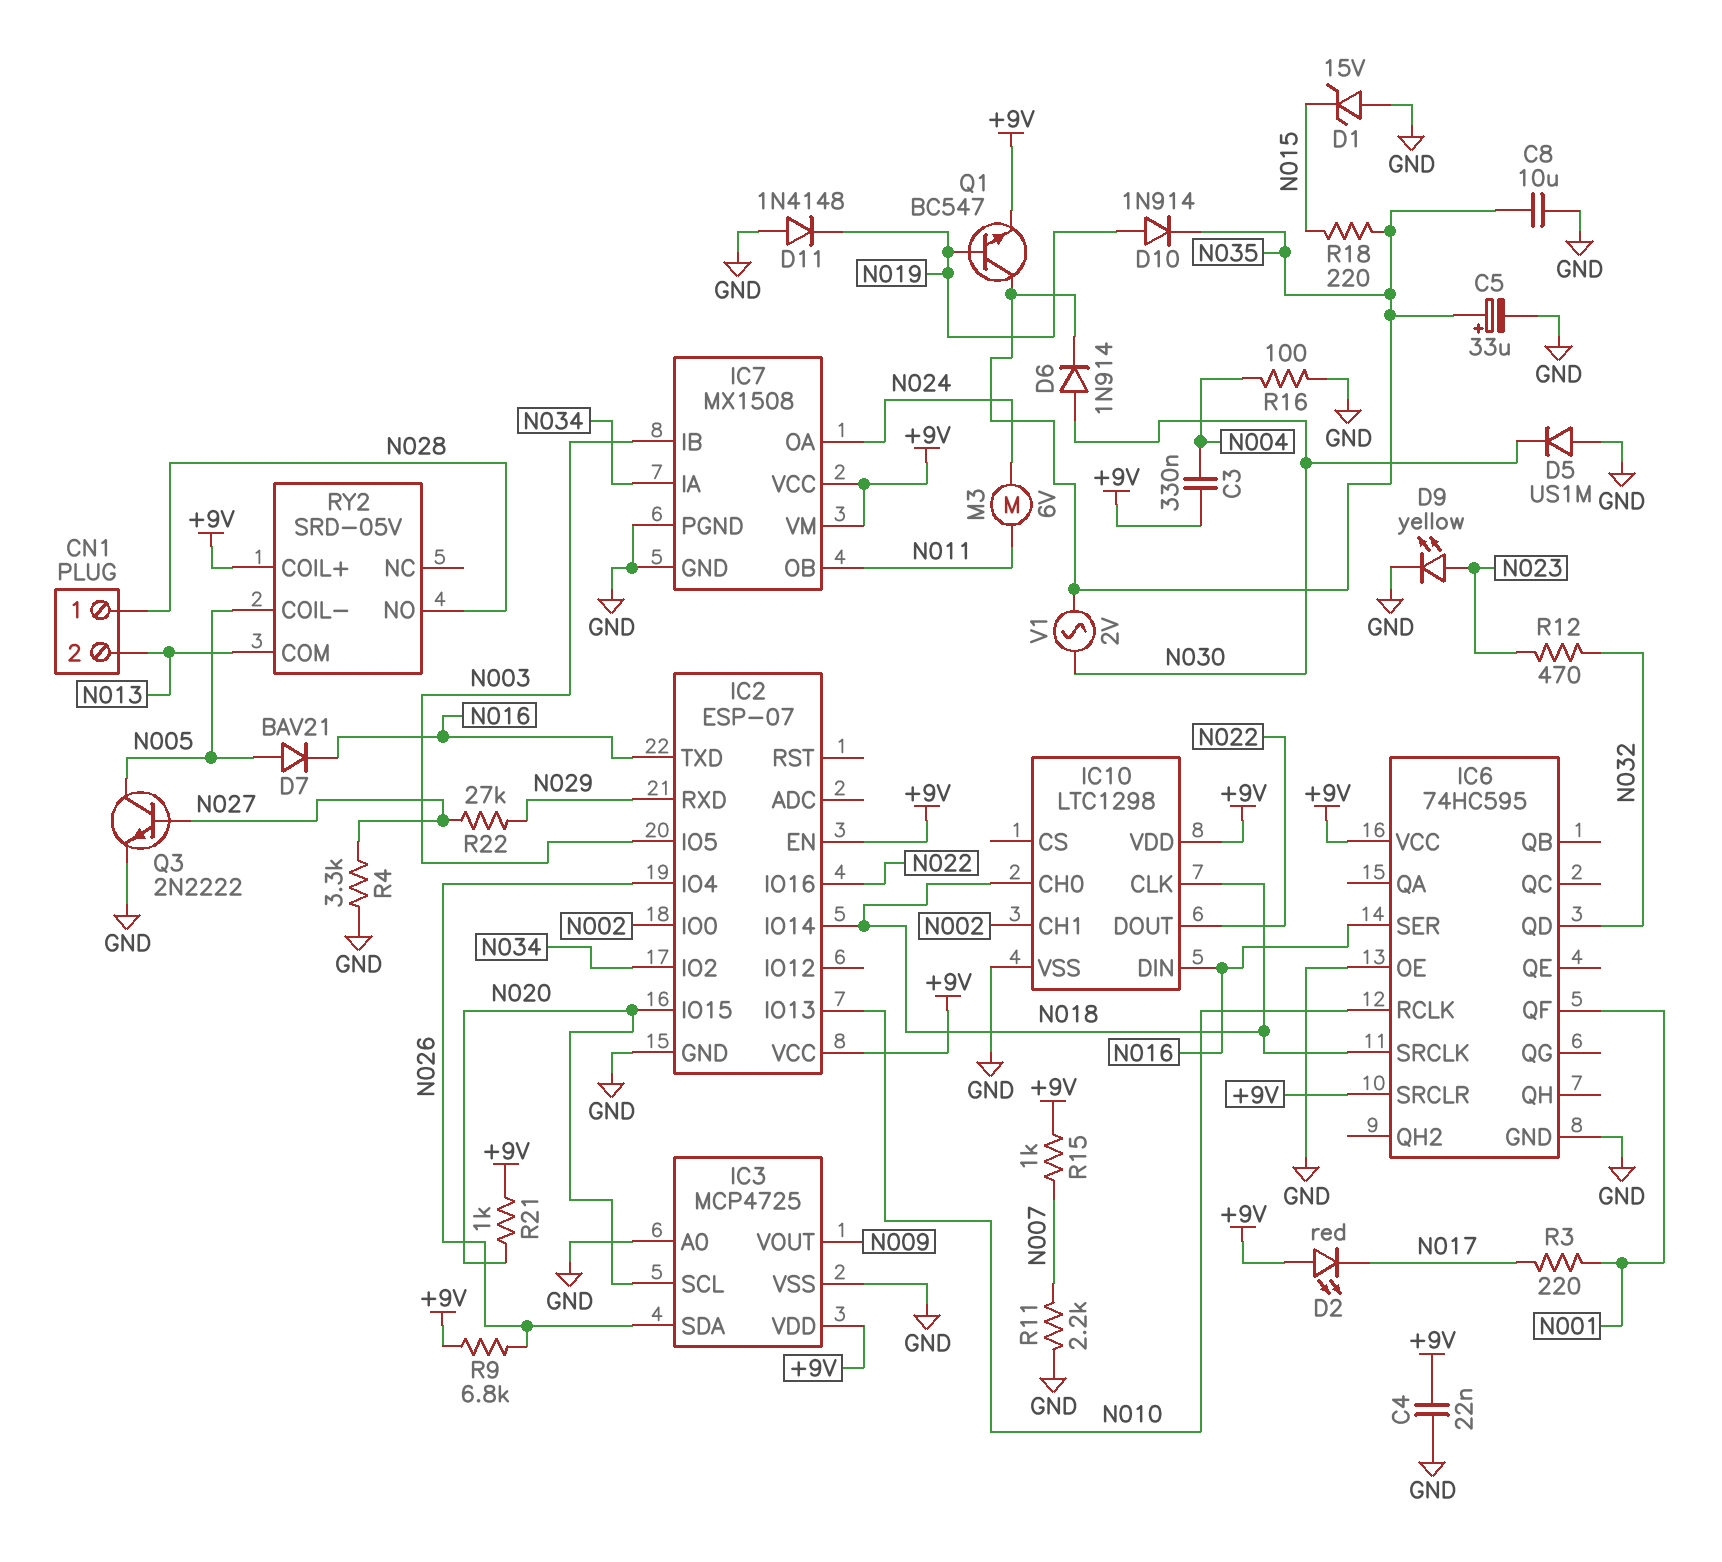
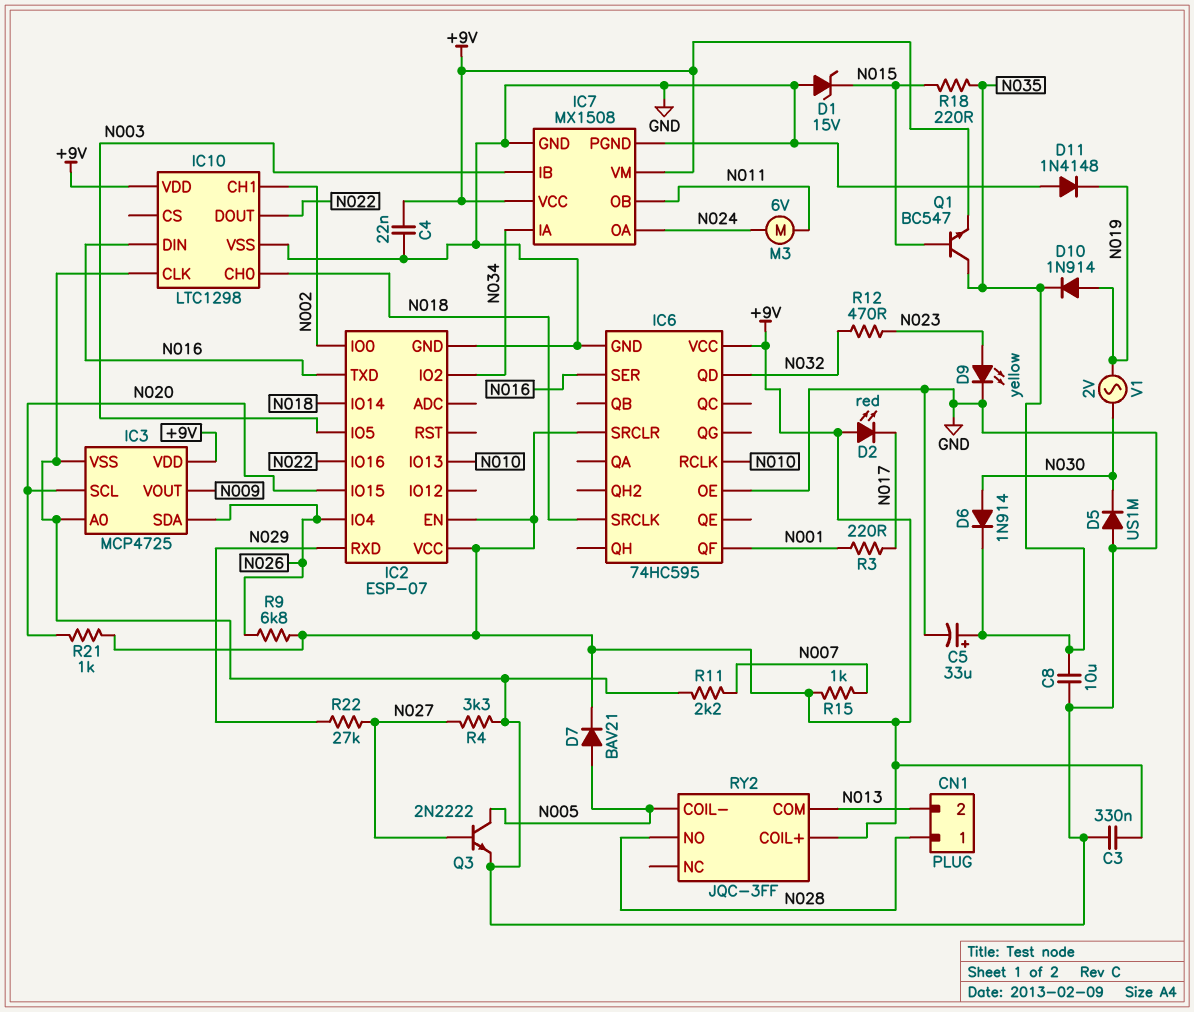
C3: 330nF (+9V, N004) -> 330nF (+9V, GND)
D7: diode BAV21 (A N005, K N016) -> diode BAV21 (A N005, K +9V)
IC10 pin CLK: N018 -> GND
Q1: NPN BC547 (B N019, C N035, E +9V) -> NPN BC547 (B N015, C N035, E +9V)
R16: 100 (GND, N004) -> none
RY2: SRD-05V -> JQC-3FF
V1: AC 2V (N030, N035) -> AC 2V (N019, N030)

